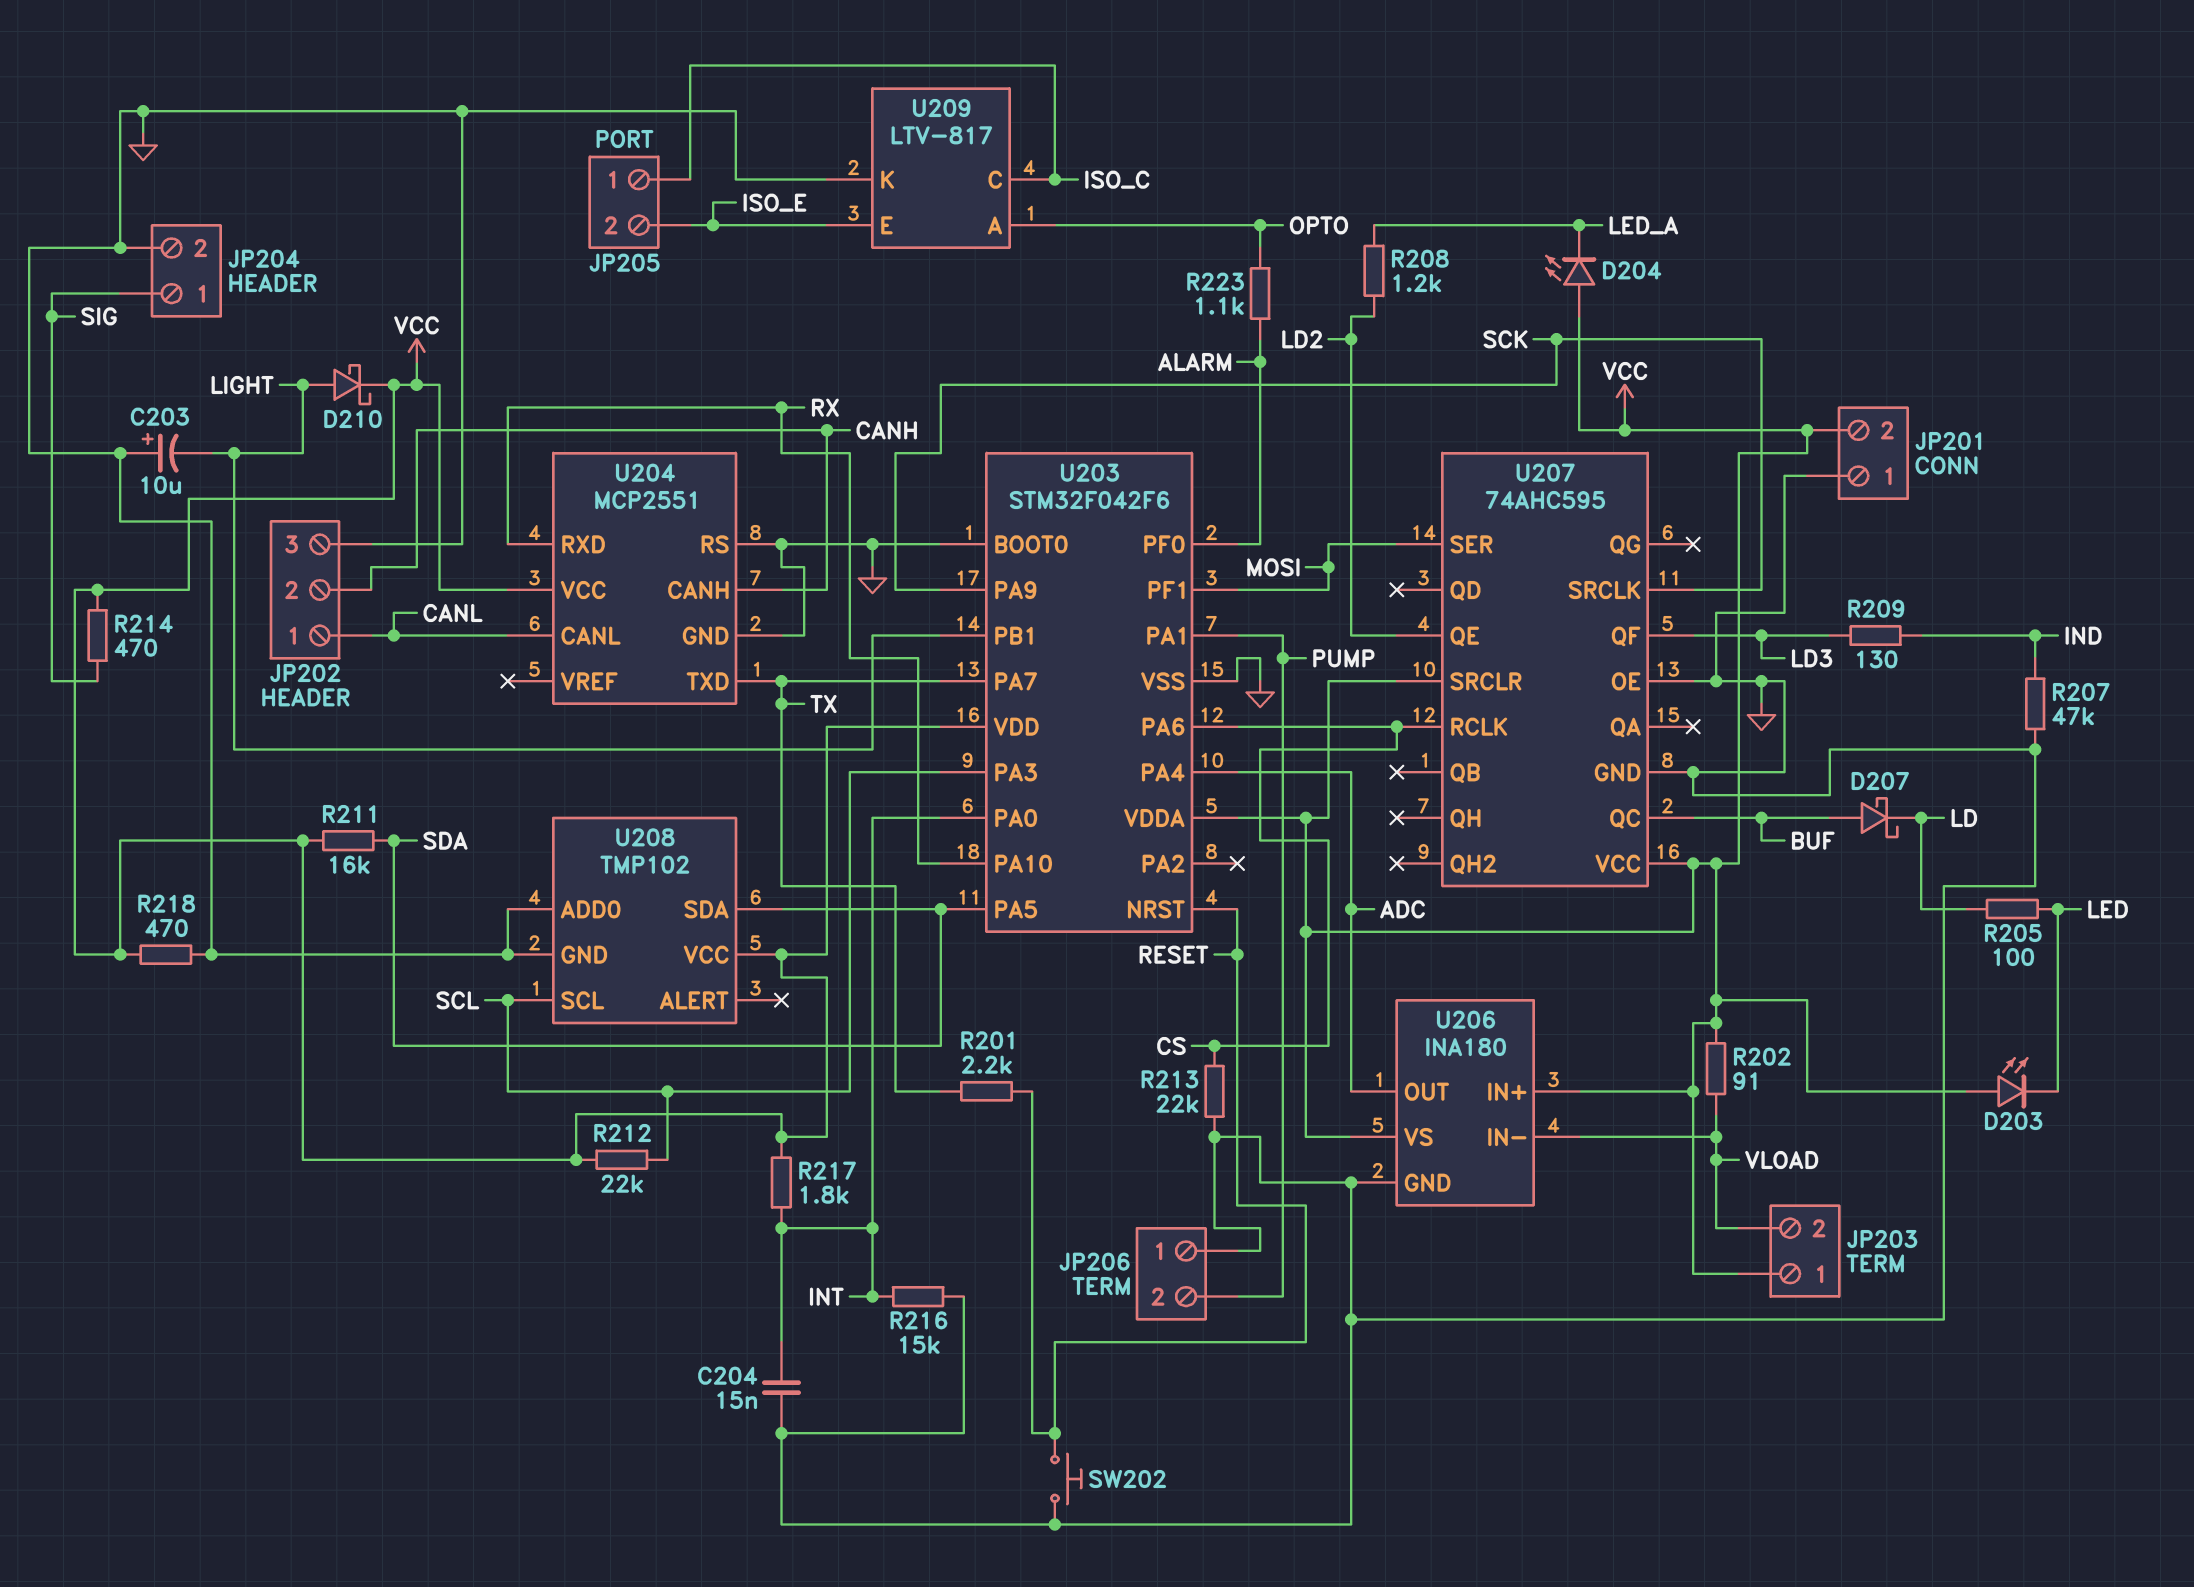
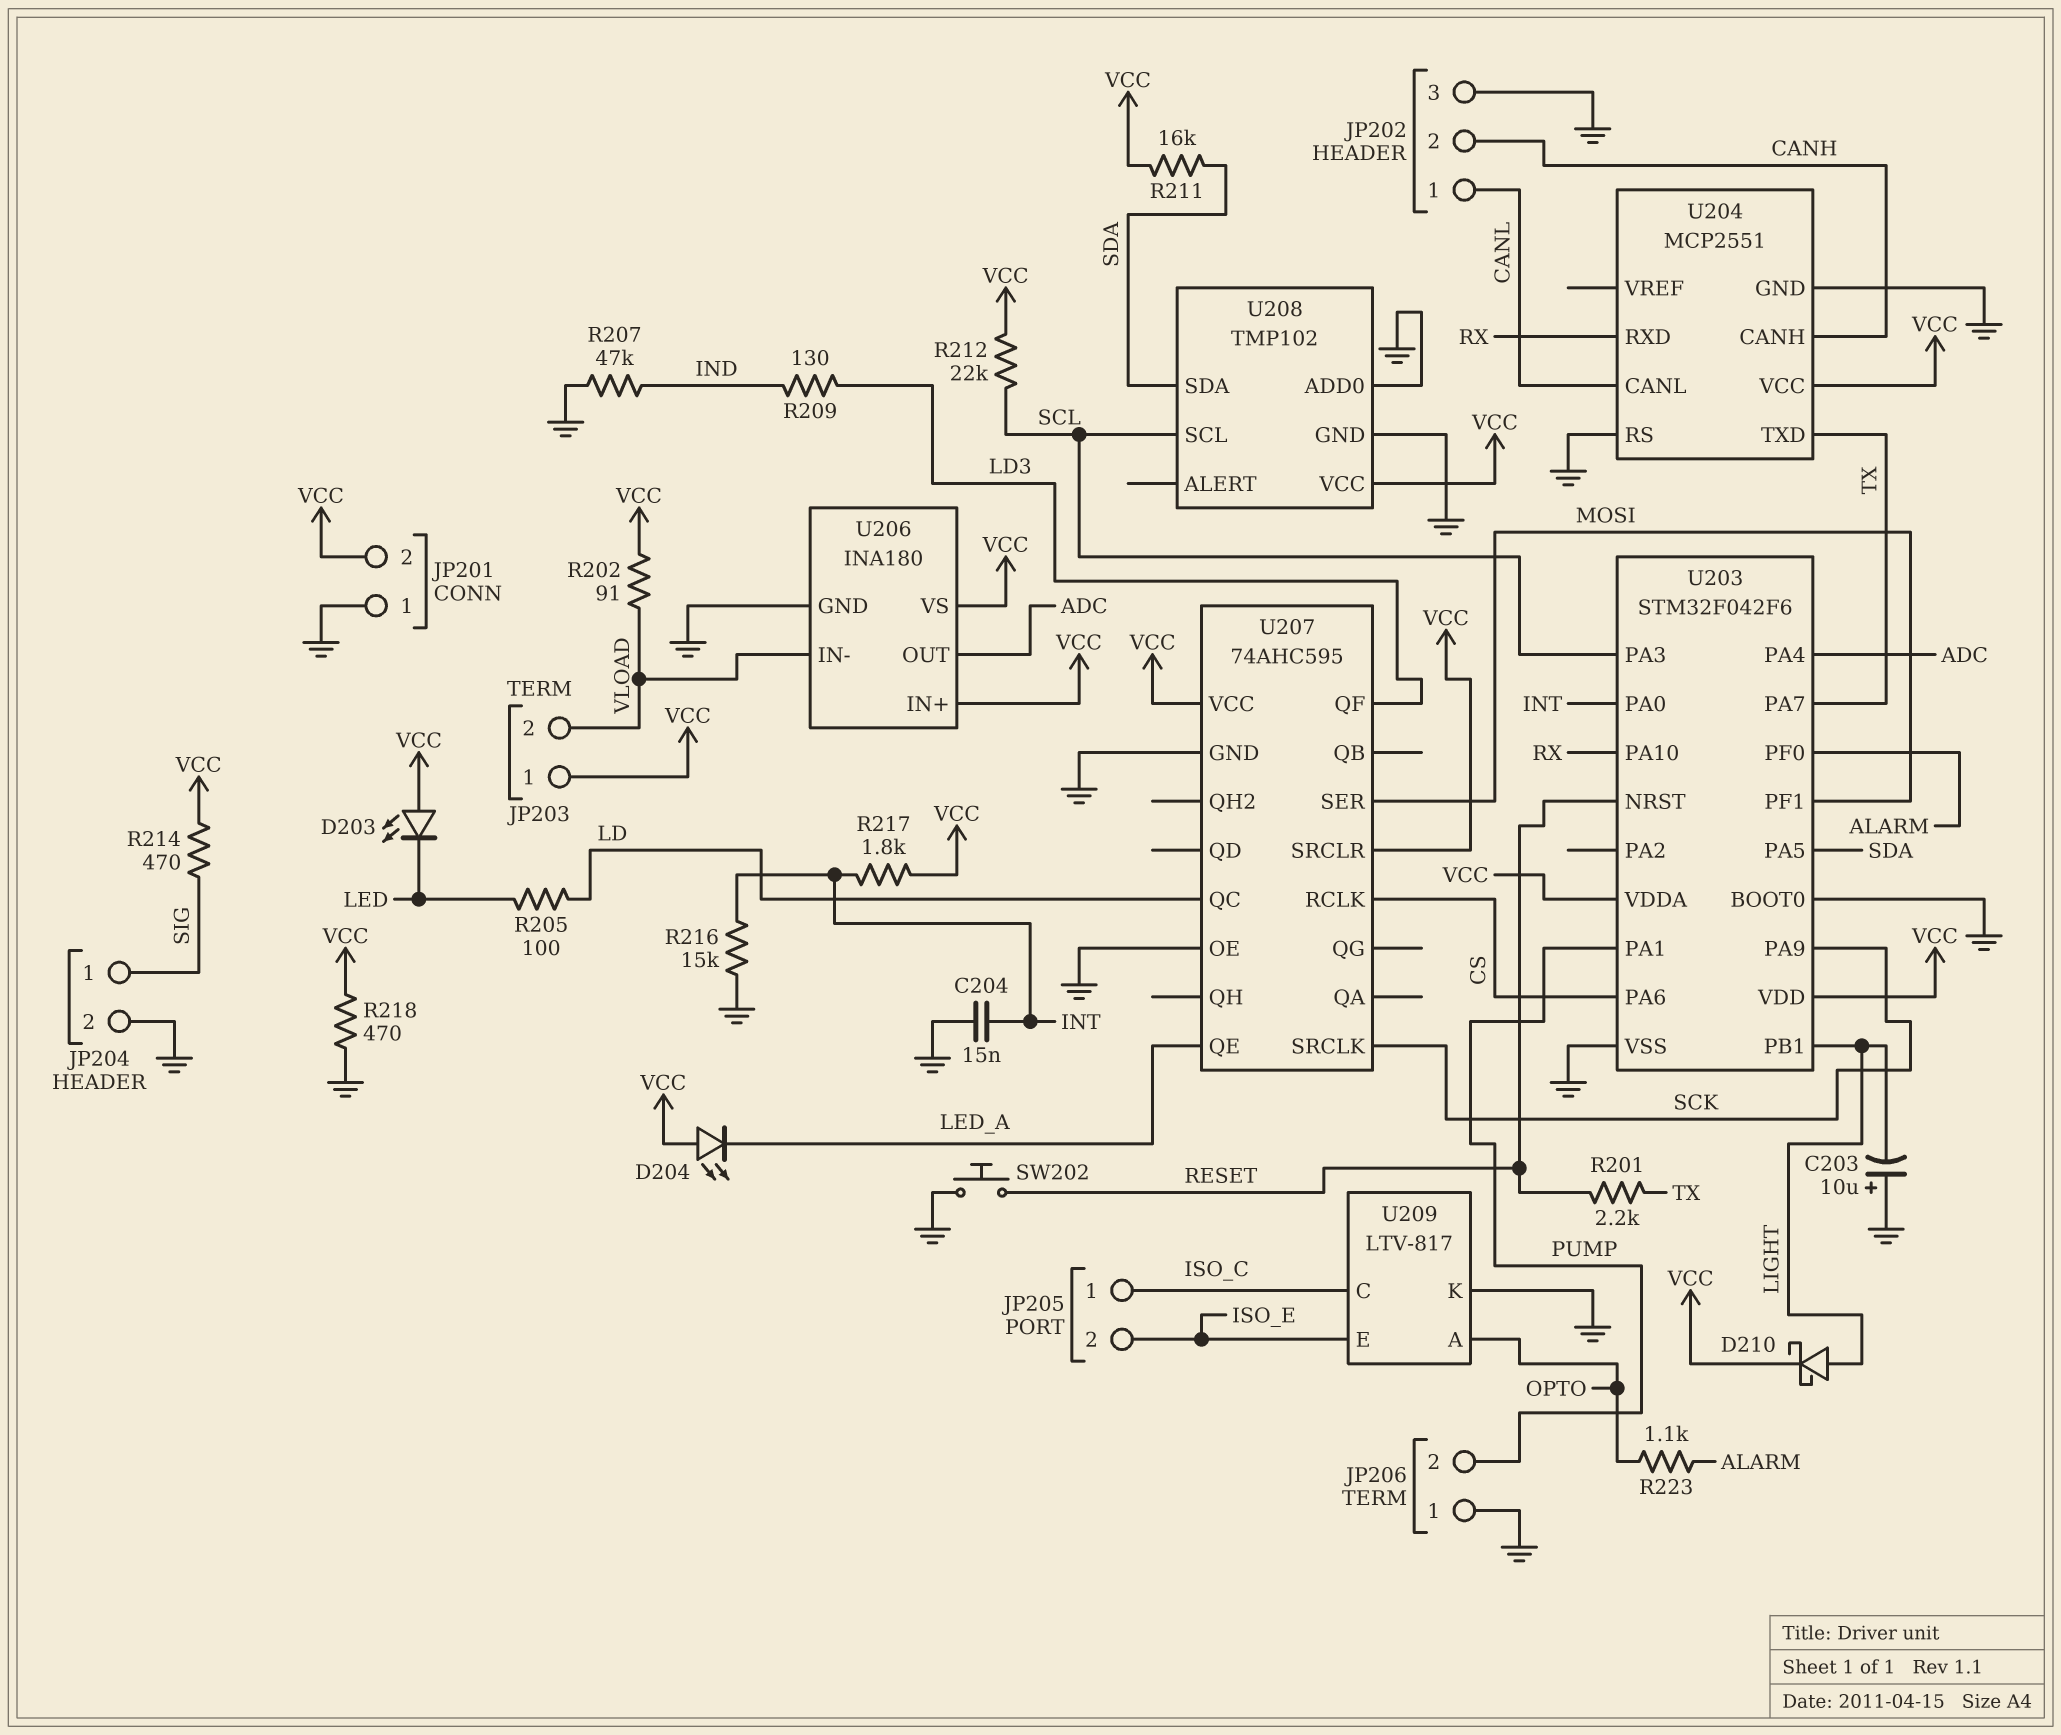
D207: schottky (A BUF, K LD) -> none
R208: 1.2k (LD2, LED_A) -> none
R213: 22k (CS, GND) -> none
U207 pin QC: BUF -> LD
U207 pin QE: LD2 -> LED_A

